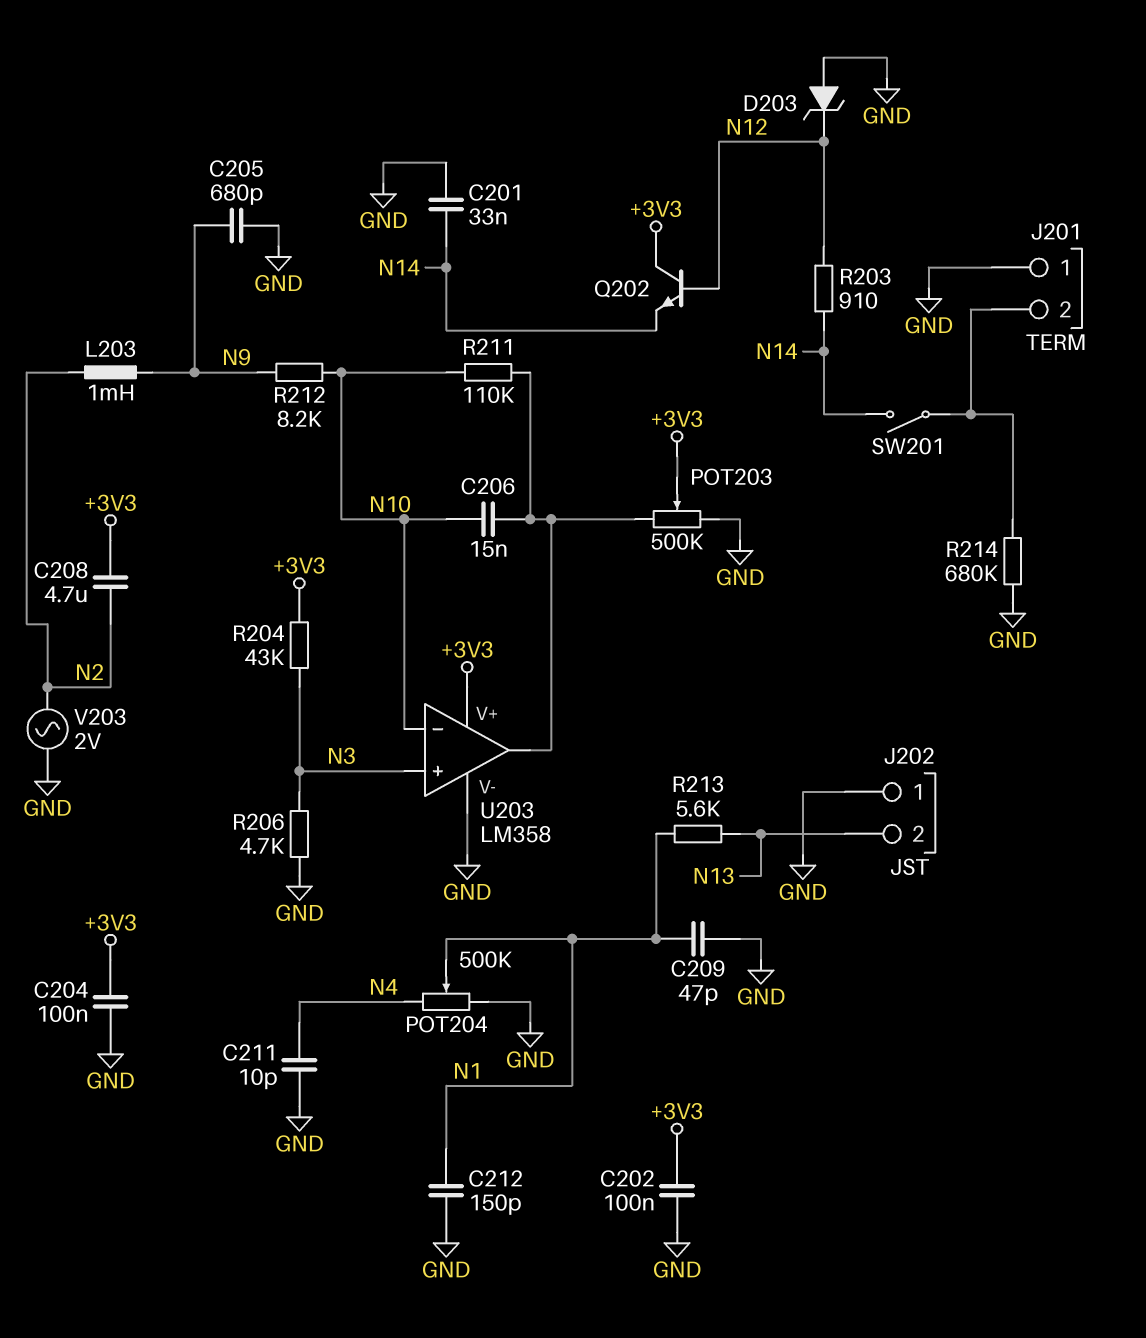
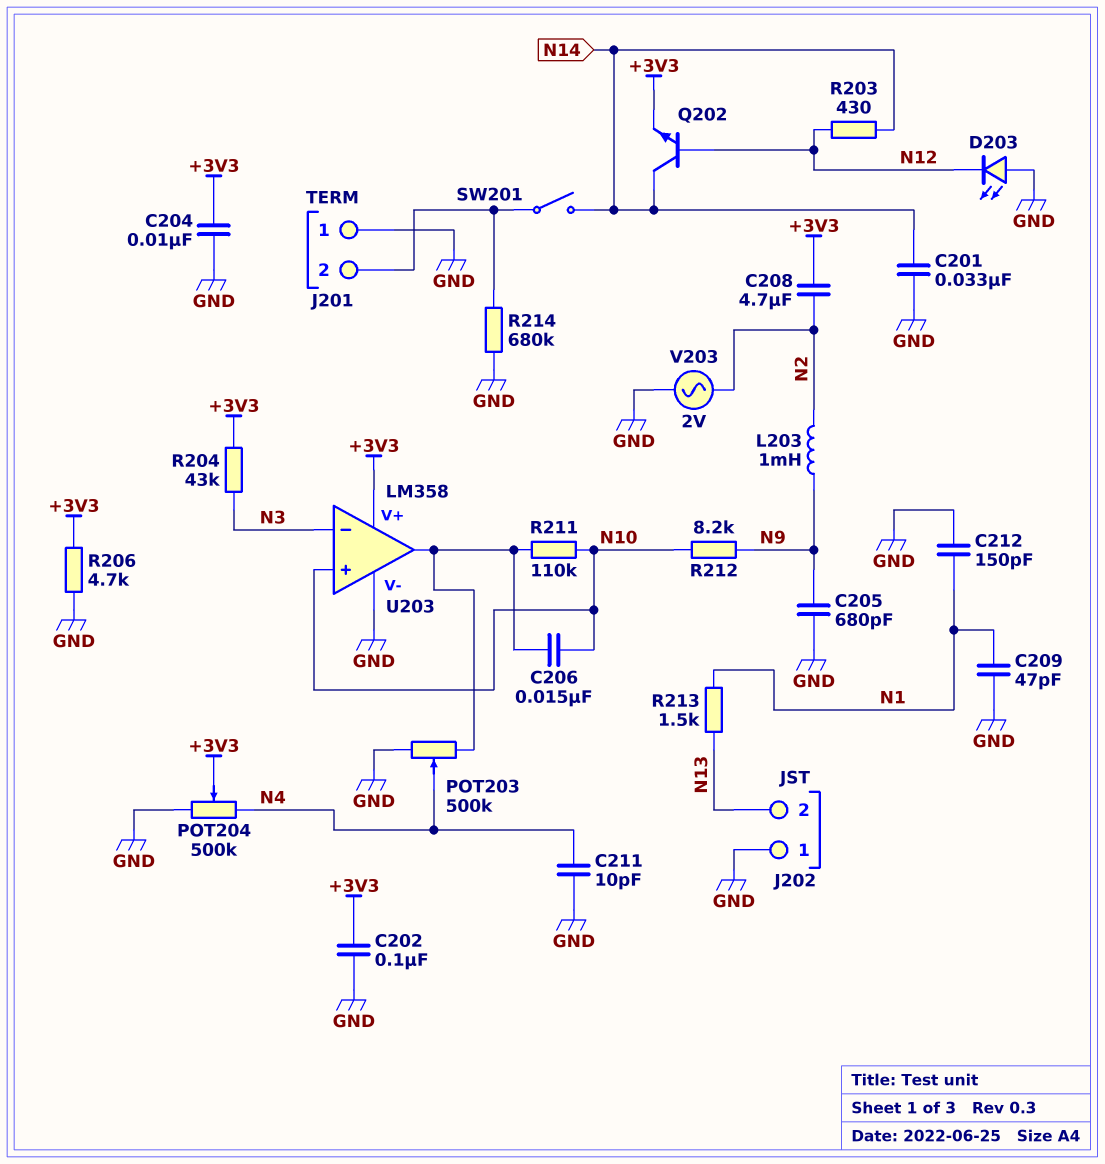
C204: 100nF (+3V3, GND) -> 10nF (+3V3, GND)
D203: zener (A GND, K N12) -> LED (A GND, K N12)
POT203: 500k (GND, U203/out, wiper +3V3) -> 500k (GND, U203/out, wiper N4)
POT204: 500k (GND, N4, wiper N1) -> 500k (GND, N4, wiper +3V3)
Q202: NPN (B N12, C +3V3, E N14) -> NPN (B N12, C N14, E +3V3)
R203: 910 (N12, N14) -> 430 (N12, N14)
R206: 4.7k (GND, N3) -> 4.7k (+3V3, GND)
R213: 5.6k (N1, N13) -> 1.5k (N1, N13)
U203 pin in+: N3 -> N10
U203 pin in-: N10 -> N3

